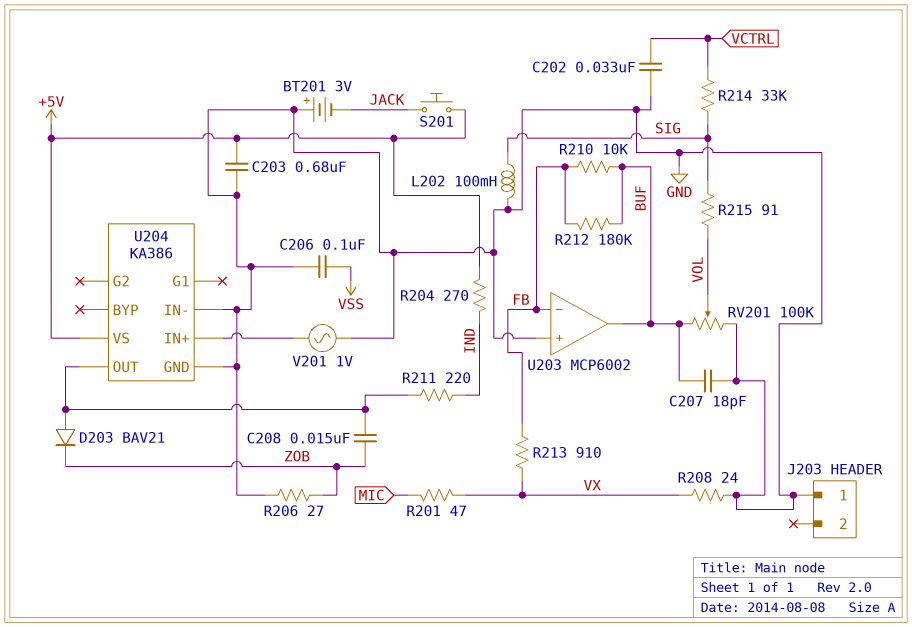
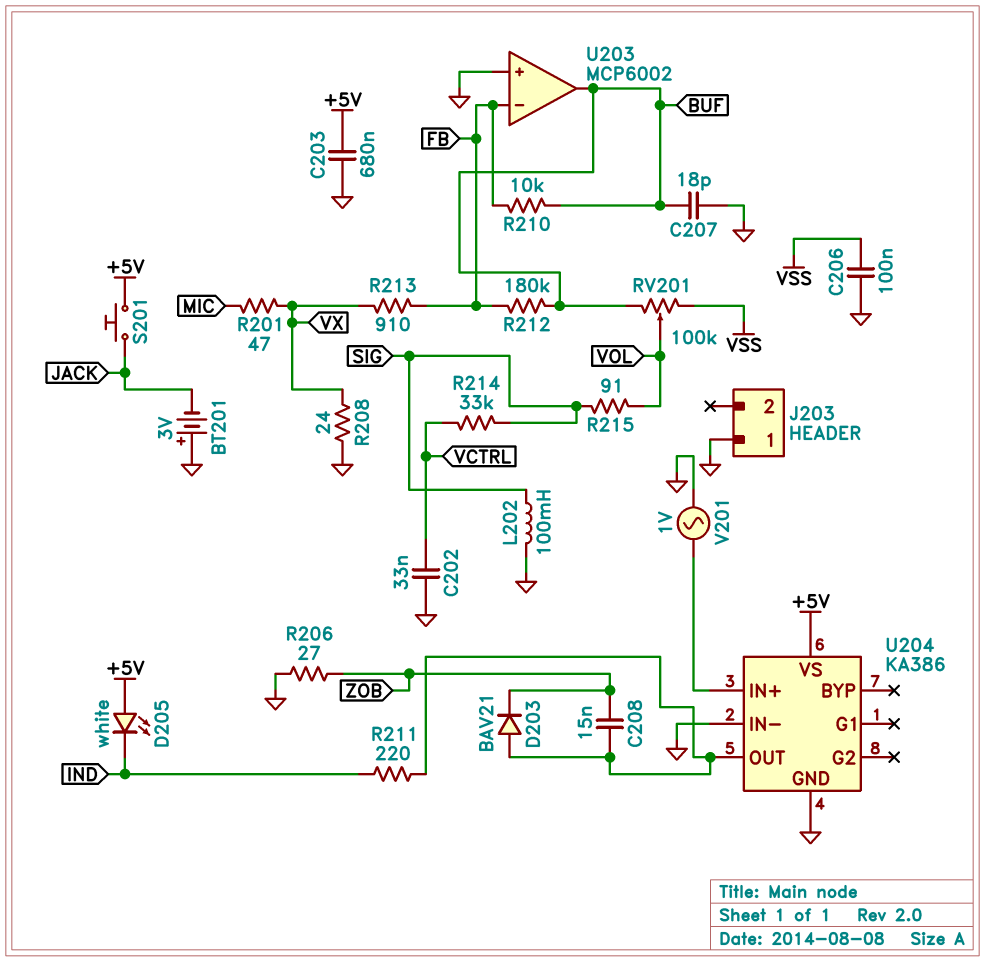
D205: none -> LED white (A +5V, K IND)
R204: 270 (+5V, IND) -> none
RV201: 100k (BUF, GND, wiper VOL) -> 100k (BUF, VSS, wiper VOL)

